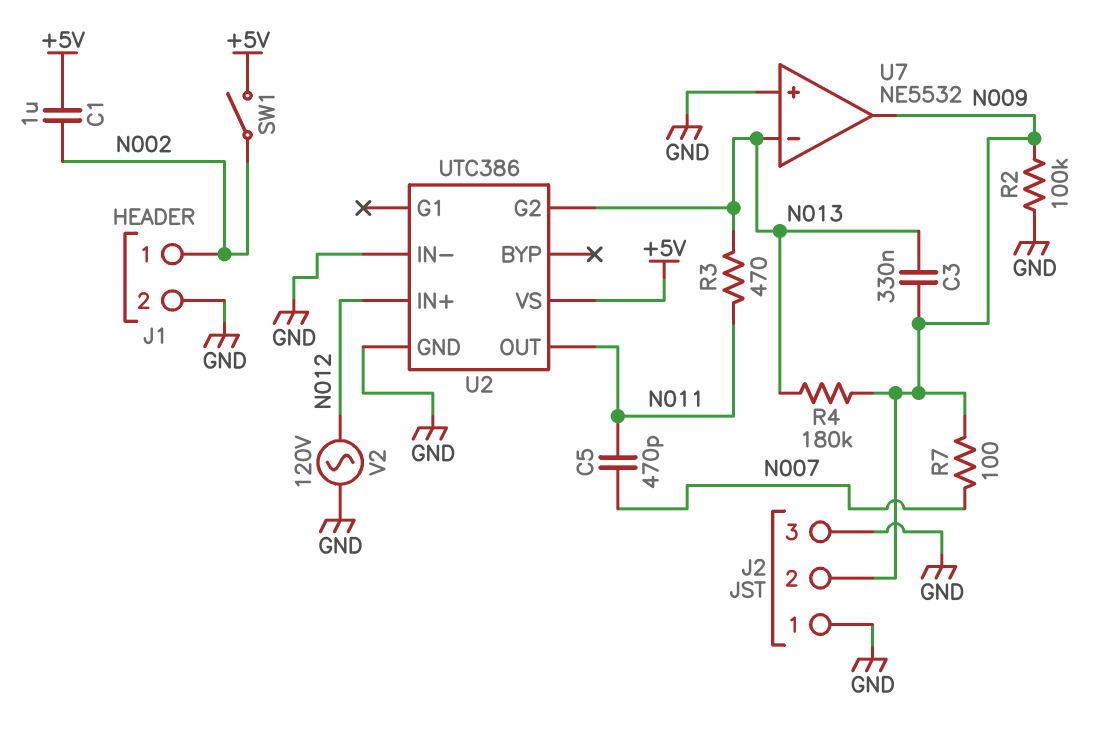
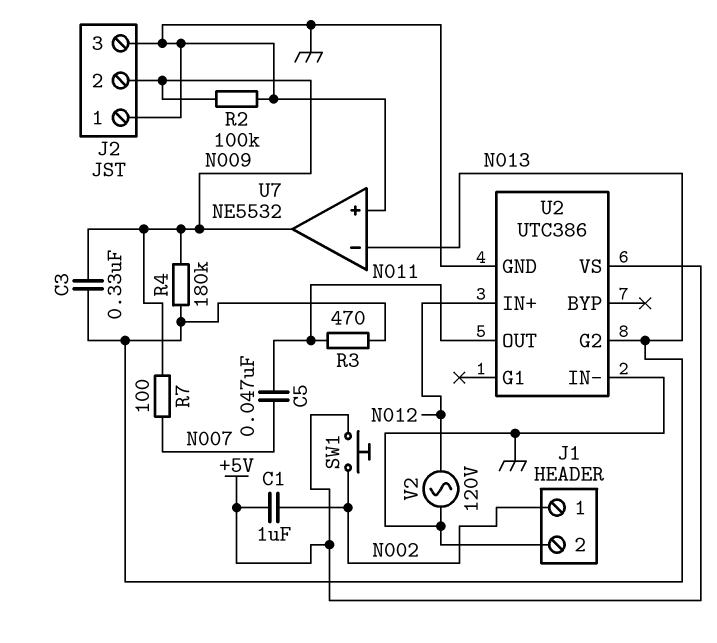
C5: 470pF (N007, N011) -> 47nF (N007, N011)
SW1: switch (+5V, N002) -> button (+5V, N002)

